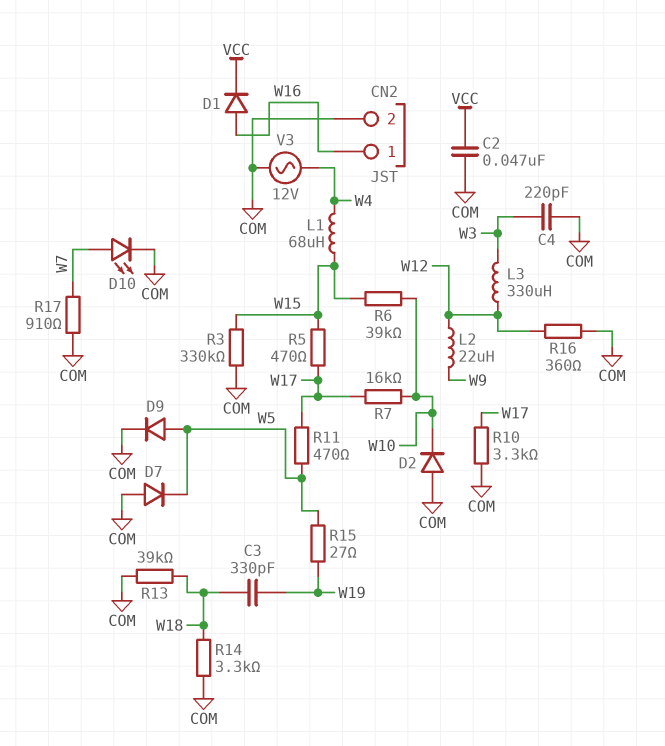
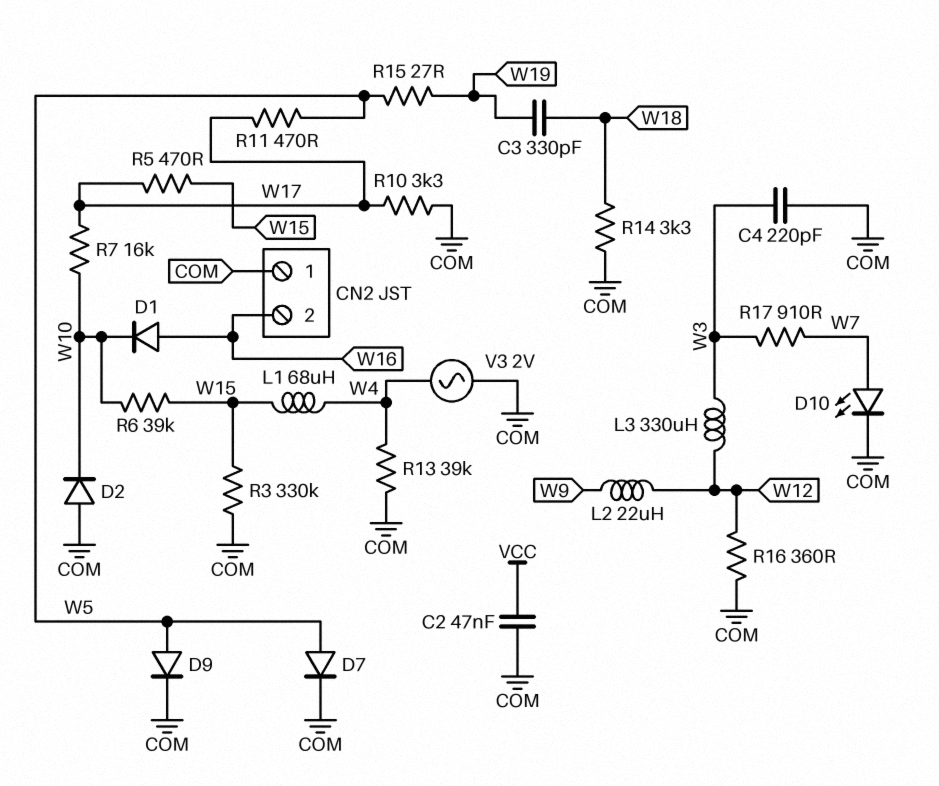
CN2 pin 1: W16 -> COM
CN2 pin 2: COM -> W16
D1: diode (A W16, K VCC) -> diode (A W16, K W10)
D7: diode (A COM, K W5) -> diode (A W5, K COM)
R13: 39k (COM, W18) -> 39k (COM, W4)
R17: 910 (COM, W7) -> 910 (W3, W7)
V3: AC 12V (COM, W4) -> AC 2V (COM, W4)

